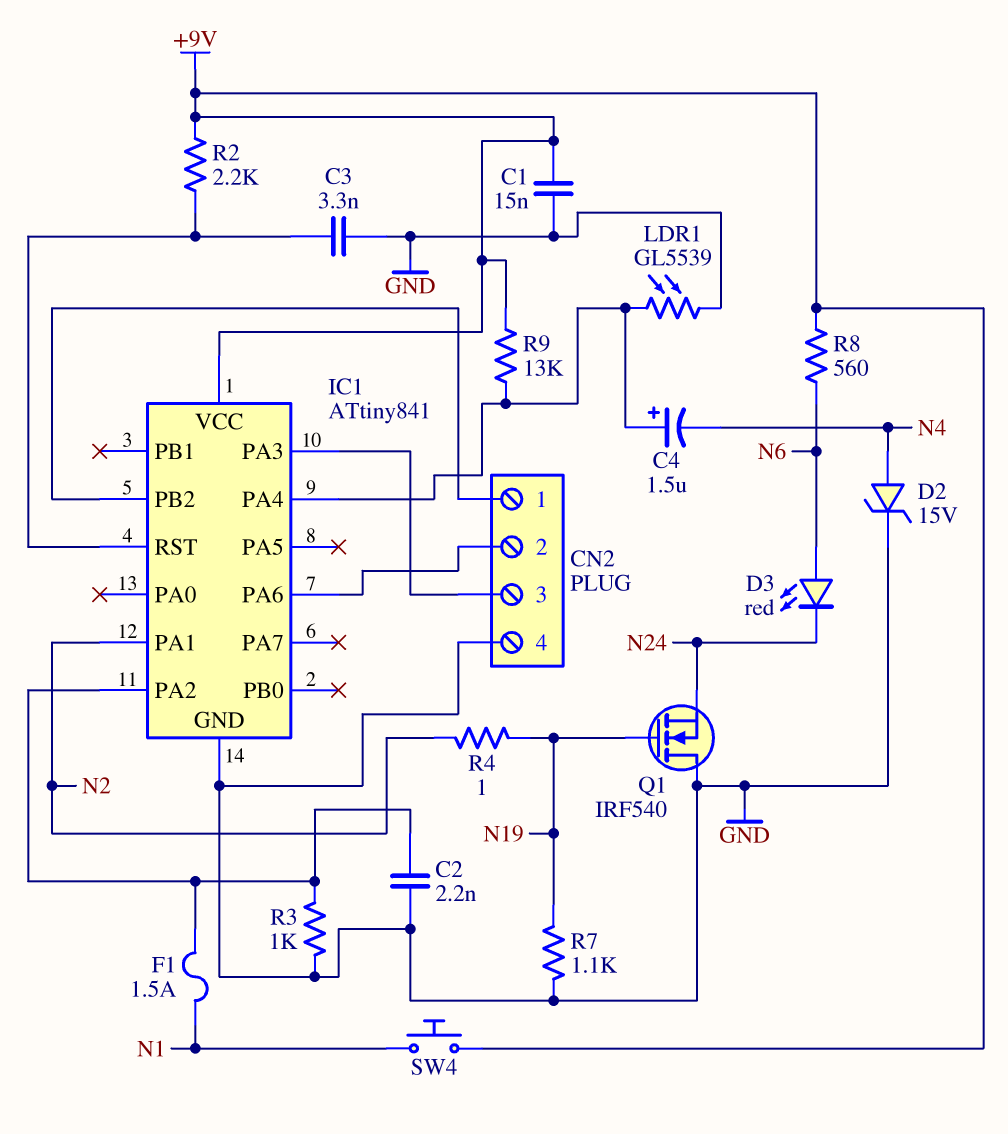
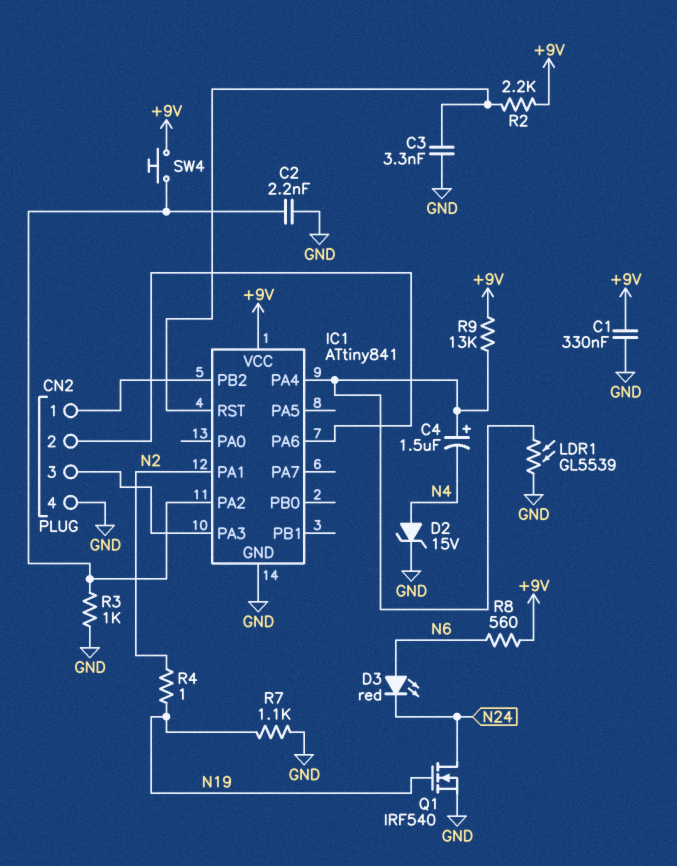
C1: 15nF (+9V, GND) -> 330nF (+9V, GND)
F1: 1.5A (IC1/PA2, N1) -> none
Q1: NMOS IRF540 (G N19, D GND, S N24) -> NMOS IRF540 (G N19, D N24, S GND)
SW4: button (+9V, N1) -> button (+9V, IC1/PA2)

